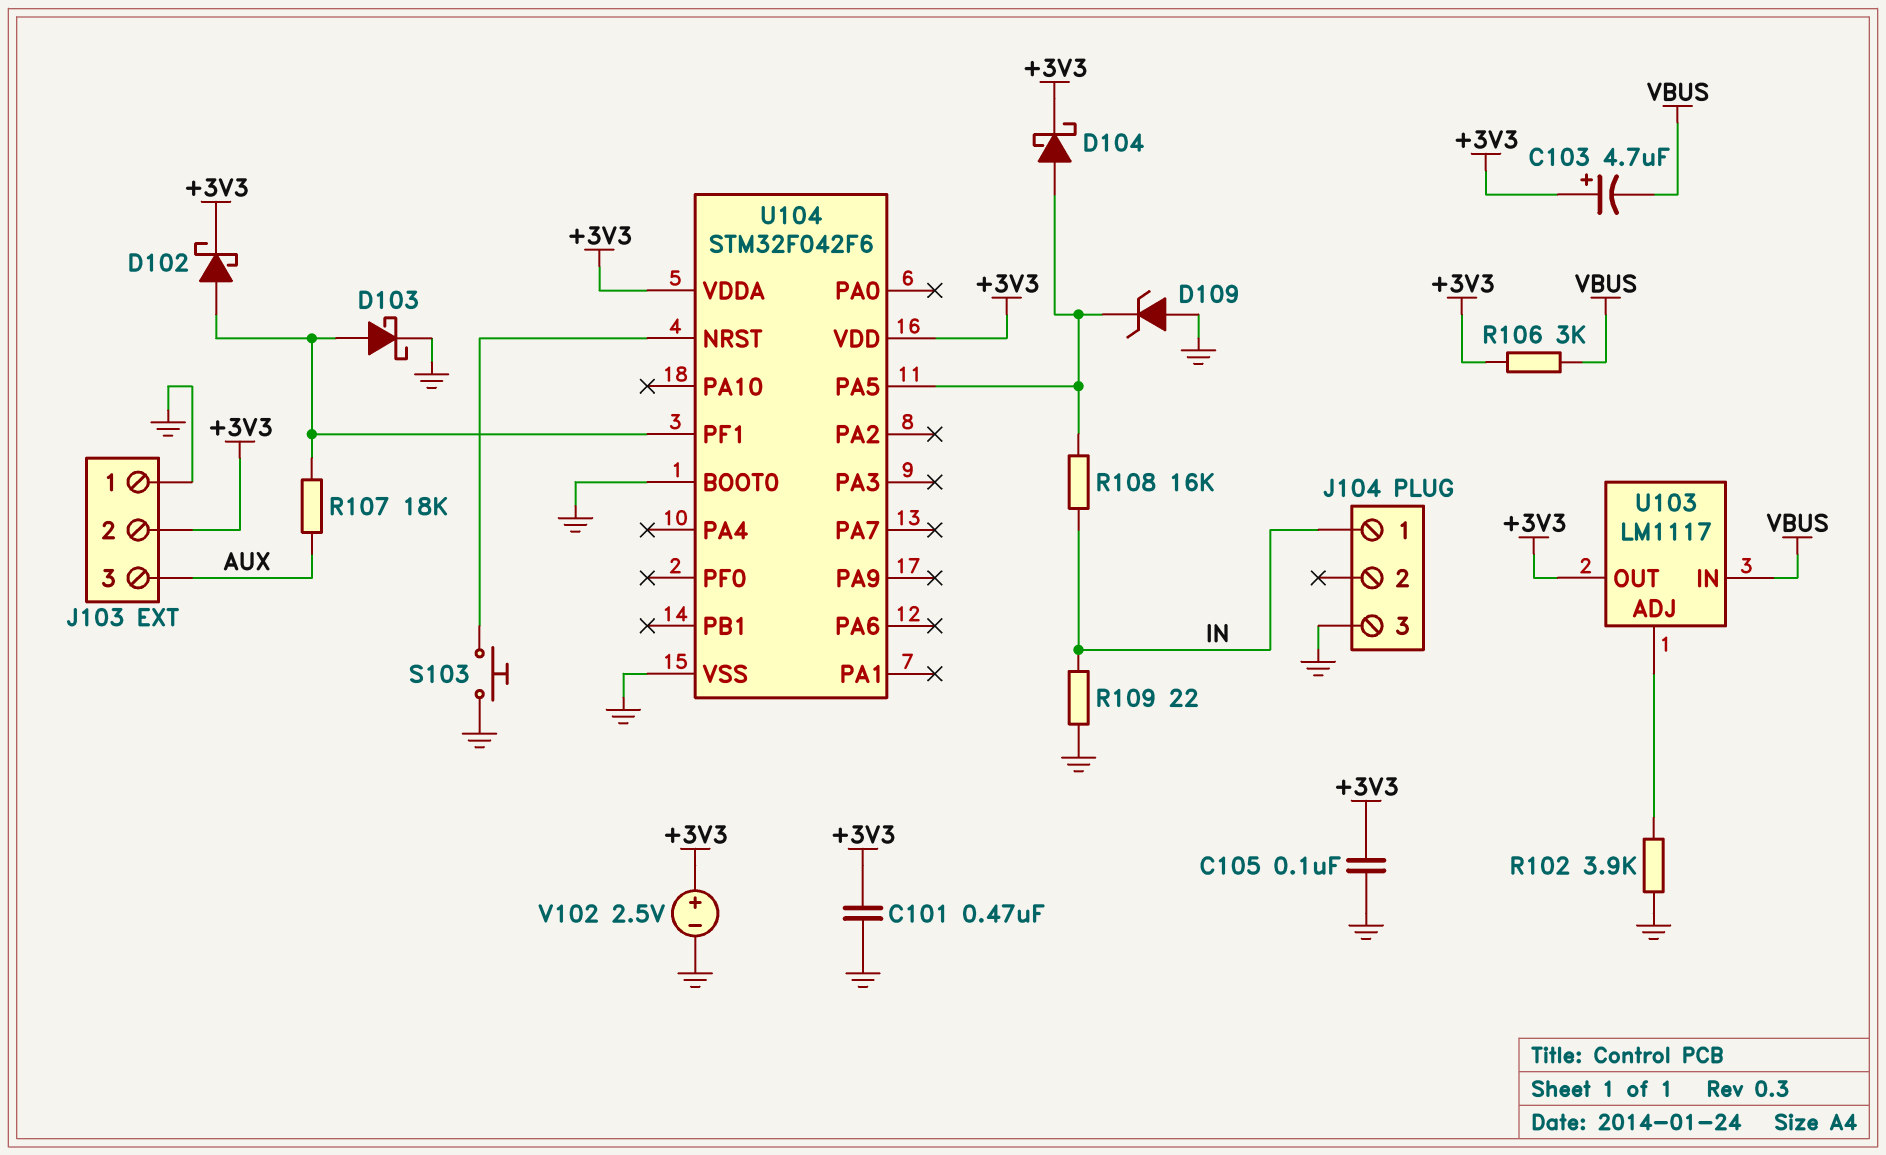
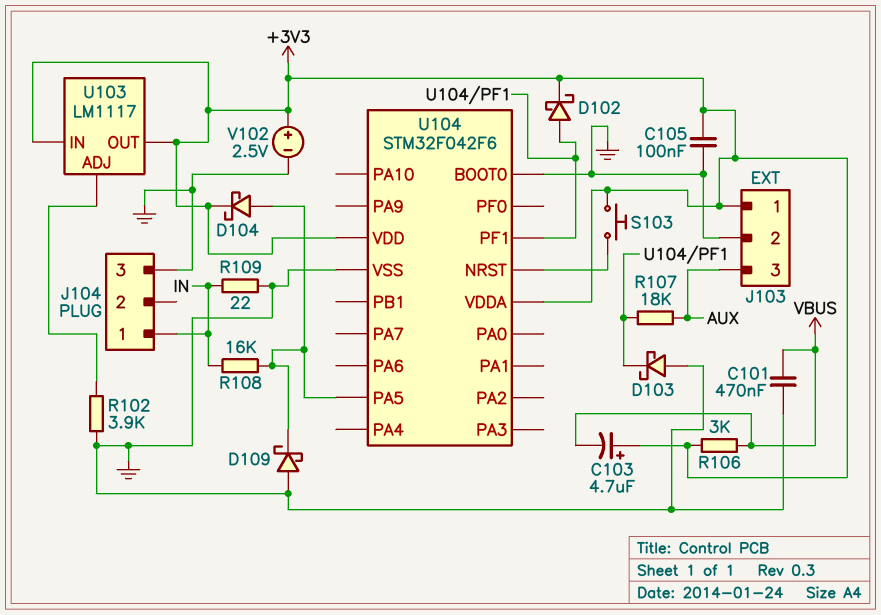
C101: 470nF (+3V3, GND) -> 470nF (GND, VBUS)
D103: schottky (A U104/PF1, K GND) -> schottky (A GND, K U104/PF1)
D109: zener (A GND, K U104/PA5) -> schottky (A GND, K U104/PA5)
J103 pin 1: GND -> +3V3
J103 pin 2: +3V3 -> GND
S103: button (GND, U104/NRST) -> button (+3V3, U104/NRST)
U103 pin IN: VBUS -> +3V3

